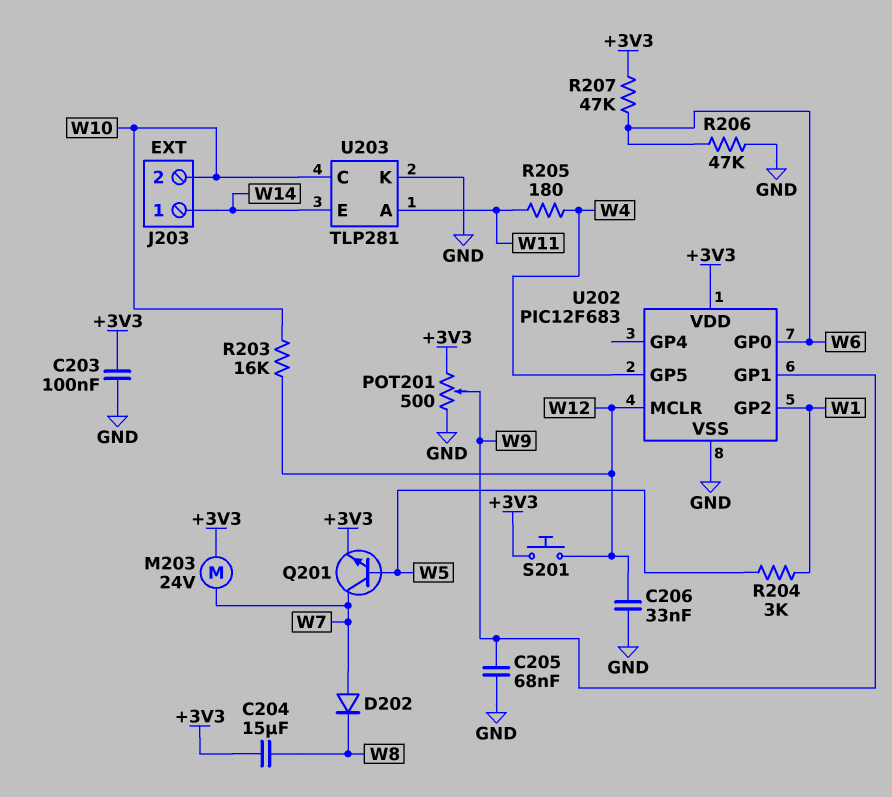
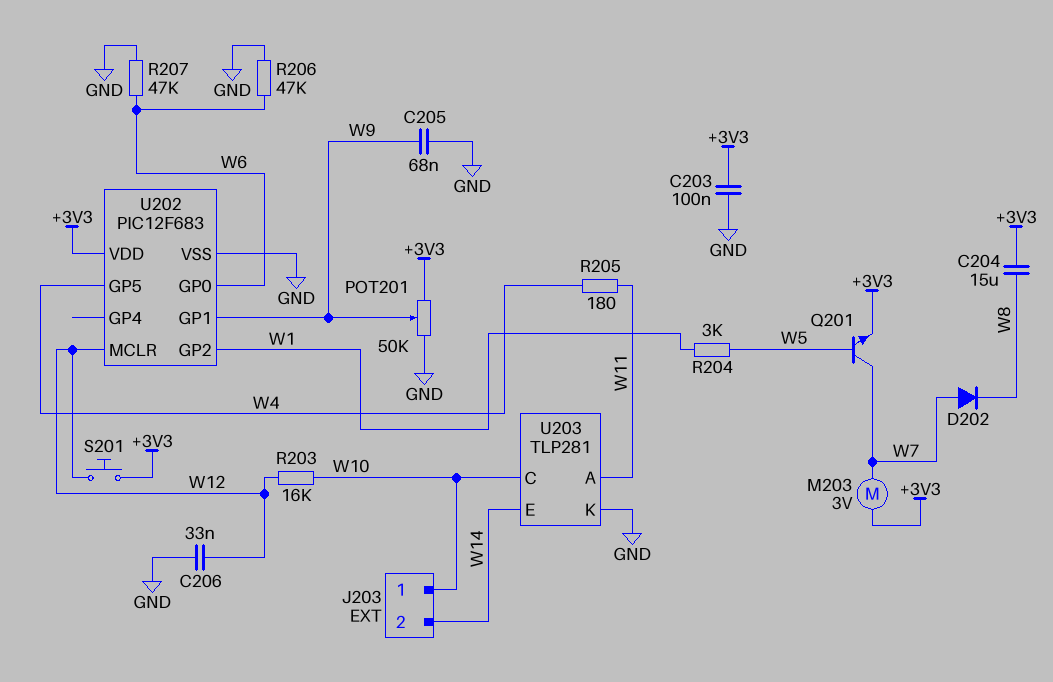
J203 pin 1: W14 -> W10
J203 pin 2: W10 -> W14
M203: motor 24V (+3V3, W7) -> motor 3V (+3V3, W7)
POT201: 500 (+3V3, GND, wiper W9) -> 50k (+3V3, GND, wiper W9)
R207: 47k (+3V3, W6) -> 47k (GND, W6)

